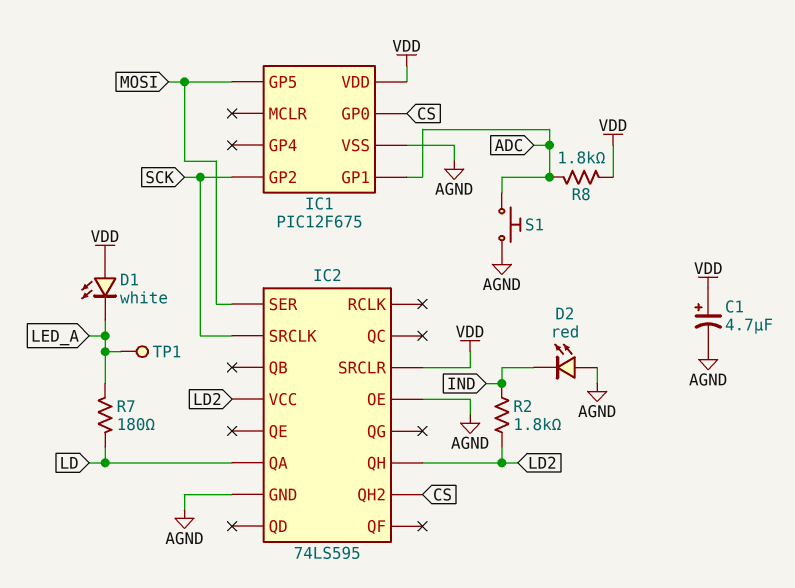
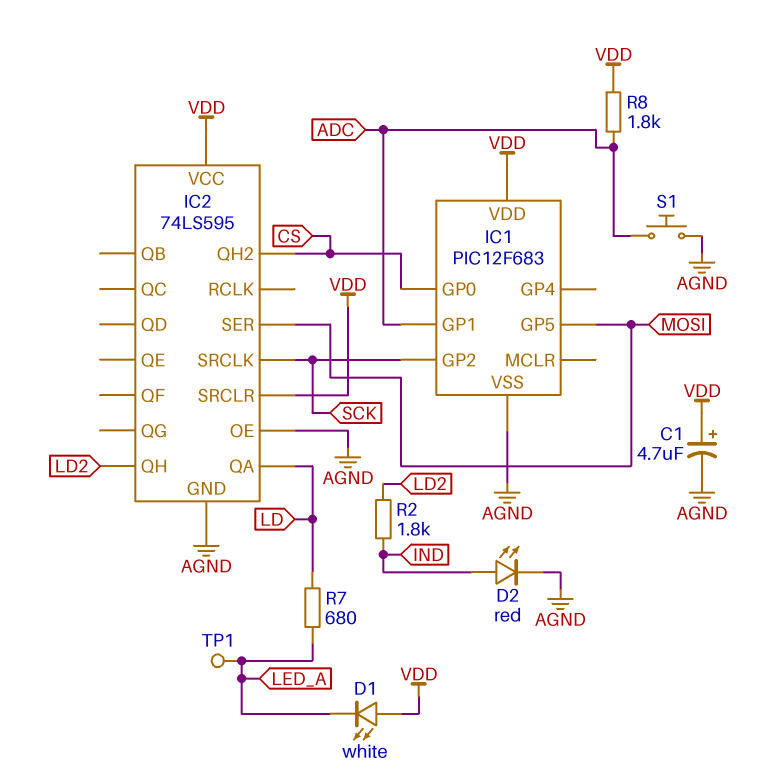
D2: LED red (A AGND, K IND) -> LED red (A IND, K AGND)
IC1: PIC12F675 -> PIC12F683
IC2 pin VCC: LD2 -> VDD
R7: 180 (LD, LED_A) -> 680 (LD, LED_A)

